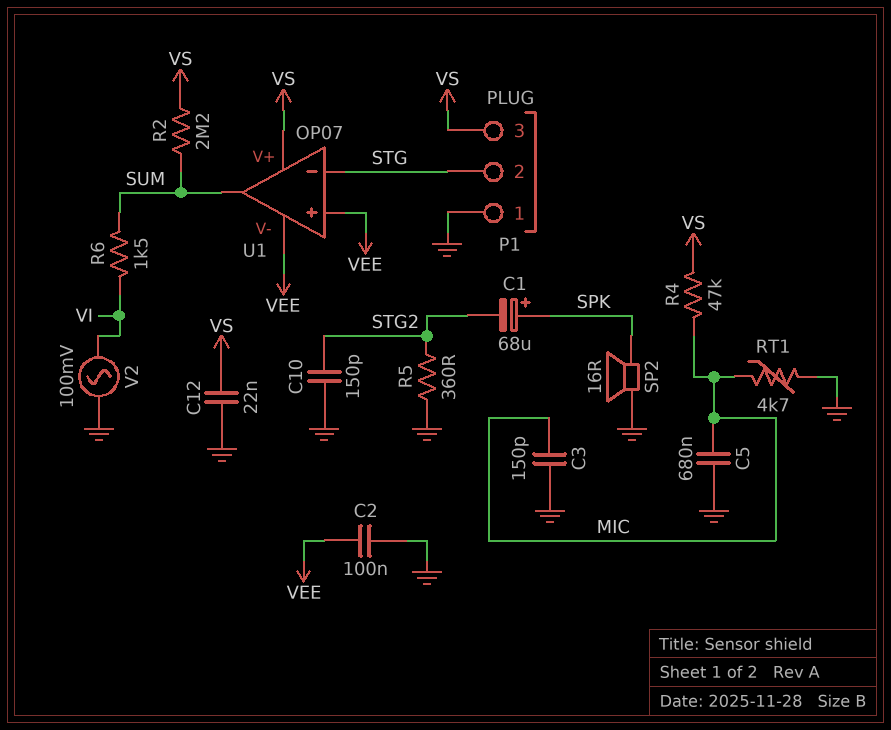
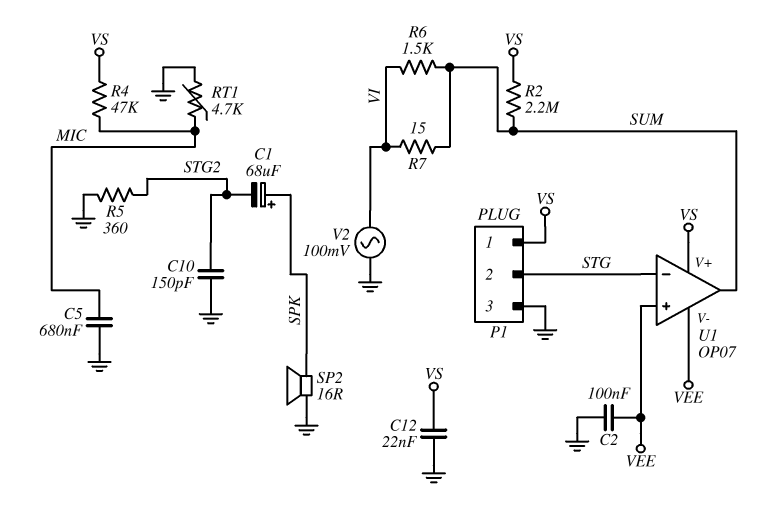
C3: 150pF (GND, MIC) -> none
P1 pin 1: GND -> VS
P1 pin 3: VS -> GND
R7: none -> 15 (SUM, VI)

